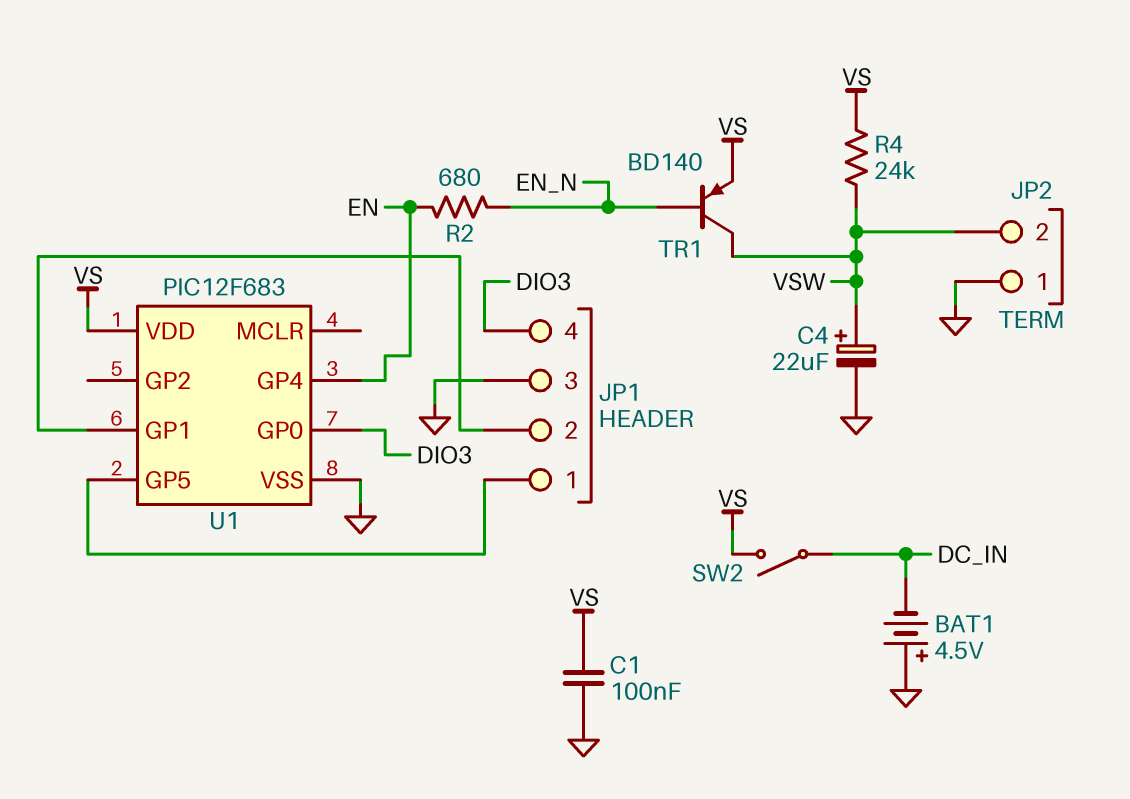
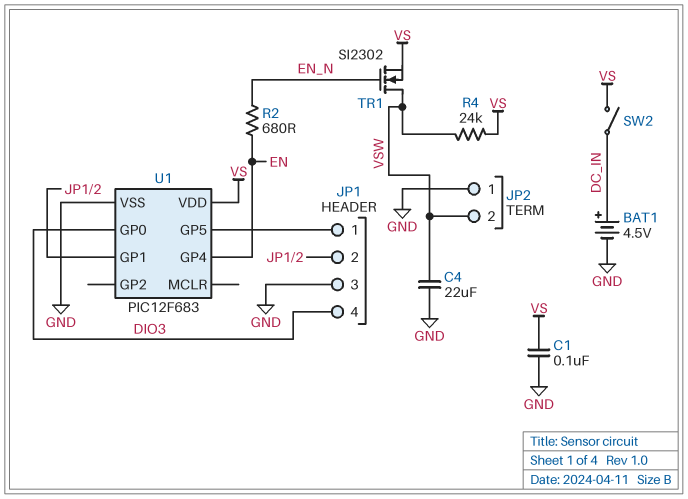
BAT1: 4.5V (plus GND, minus DC_IN) -> 4.5V (plus DC_IN, minus GND)
C4: 22uF (plus VSW, minus GND) -> 22uF (GND, VSW)
TR1: PNP BD140 (B EN_N, C VSW, E VS) -> NMOS SI2302 (G EN_N, D VSW, S VS)

